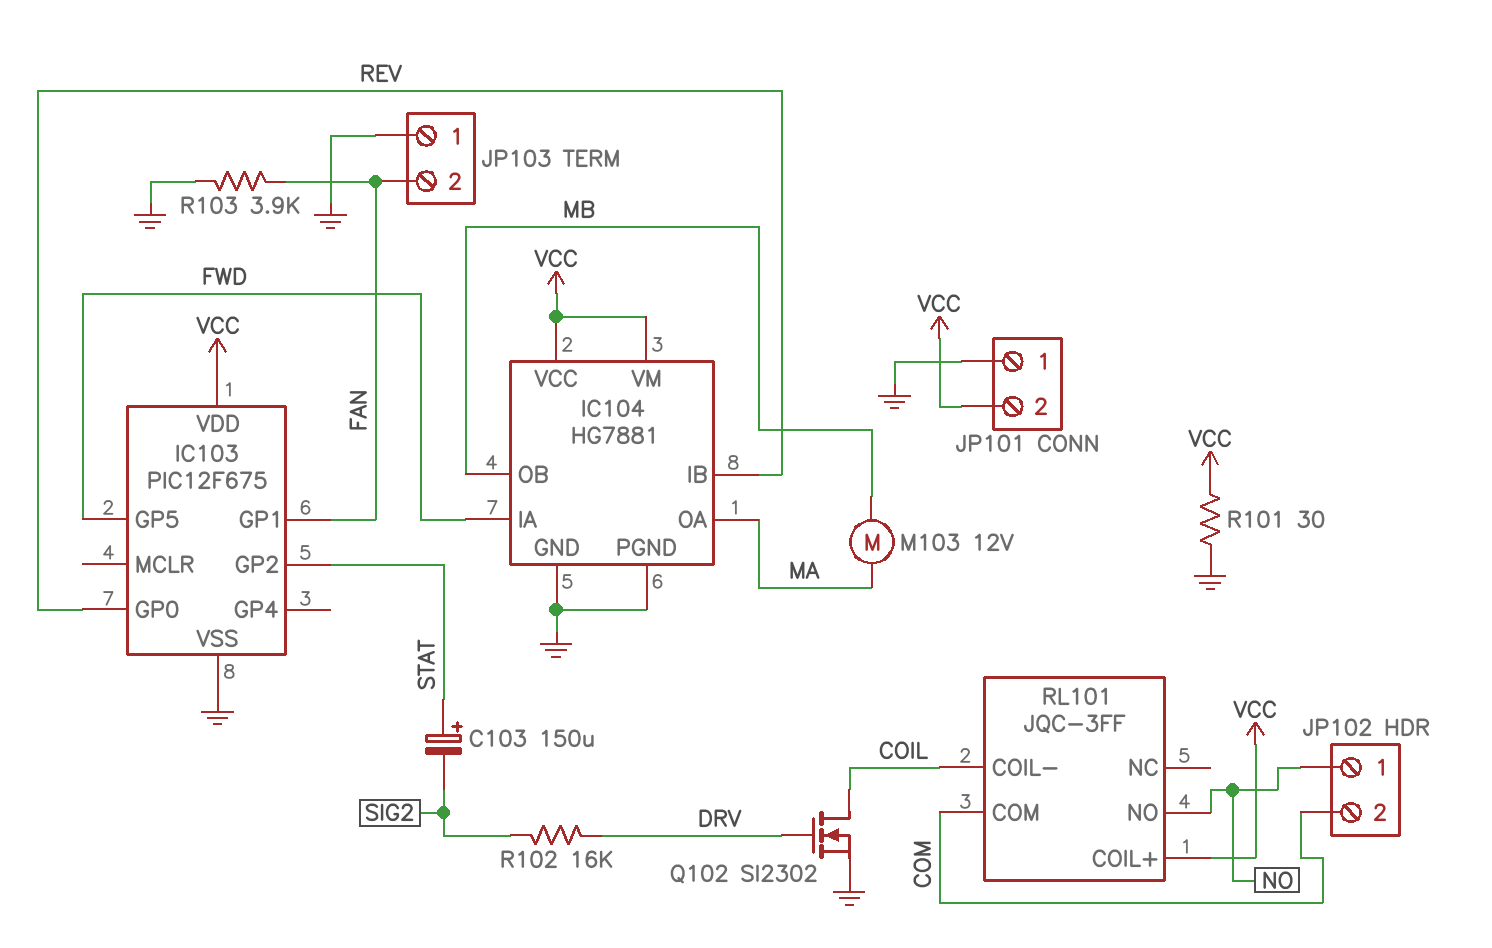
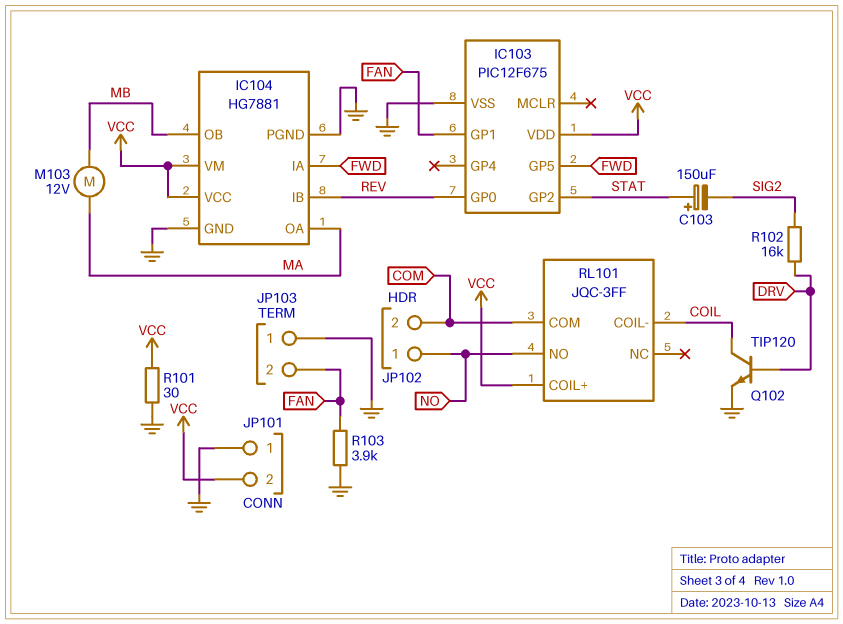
Q102: NMOS SI2302 (G DRV, D COIL, S GND) -> NPN TIP120 (B DRV, C COIL, E GND)

